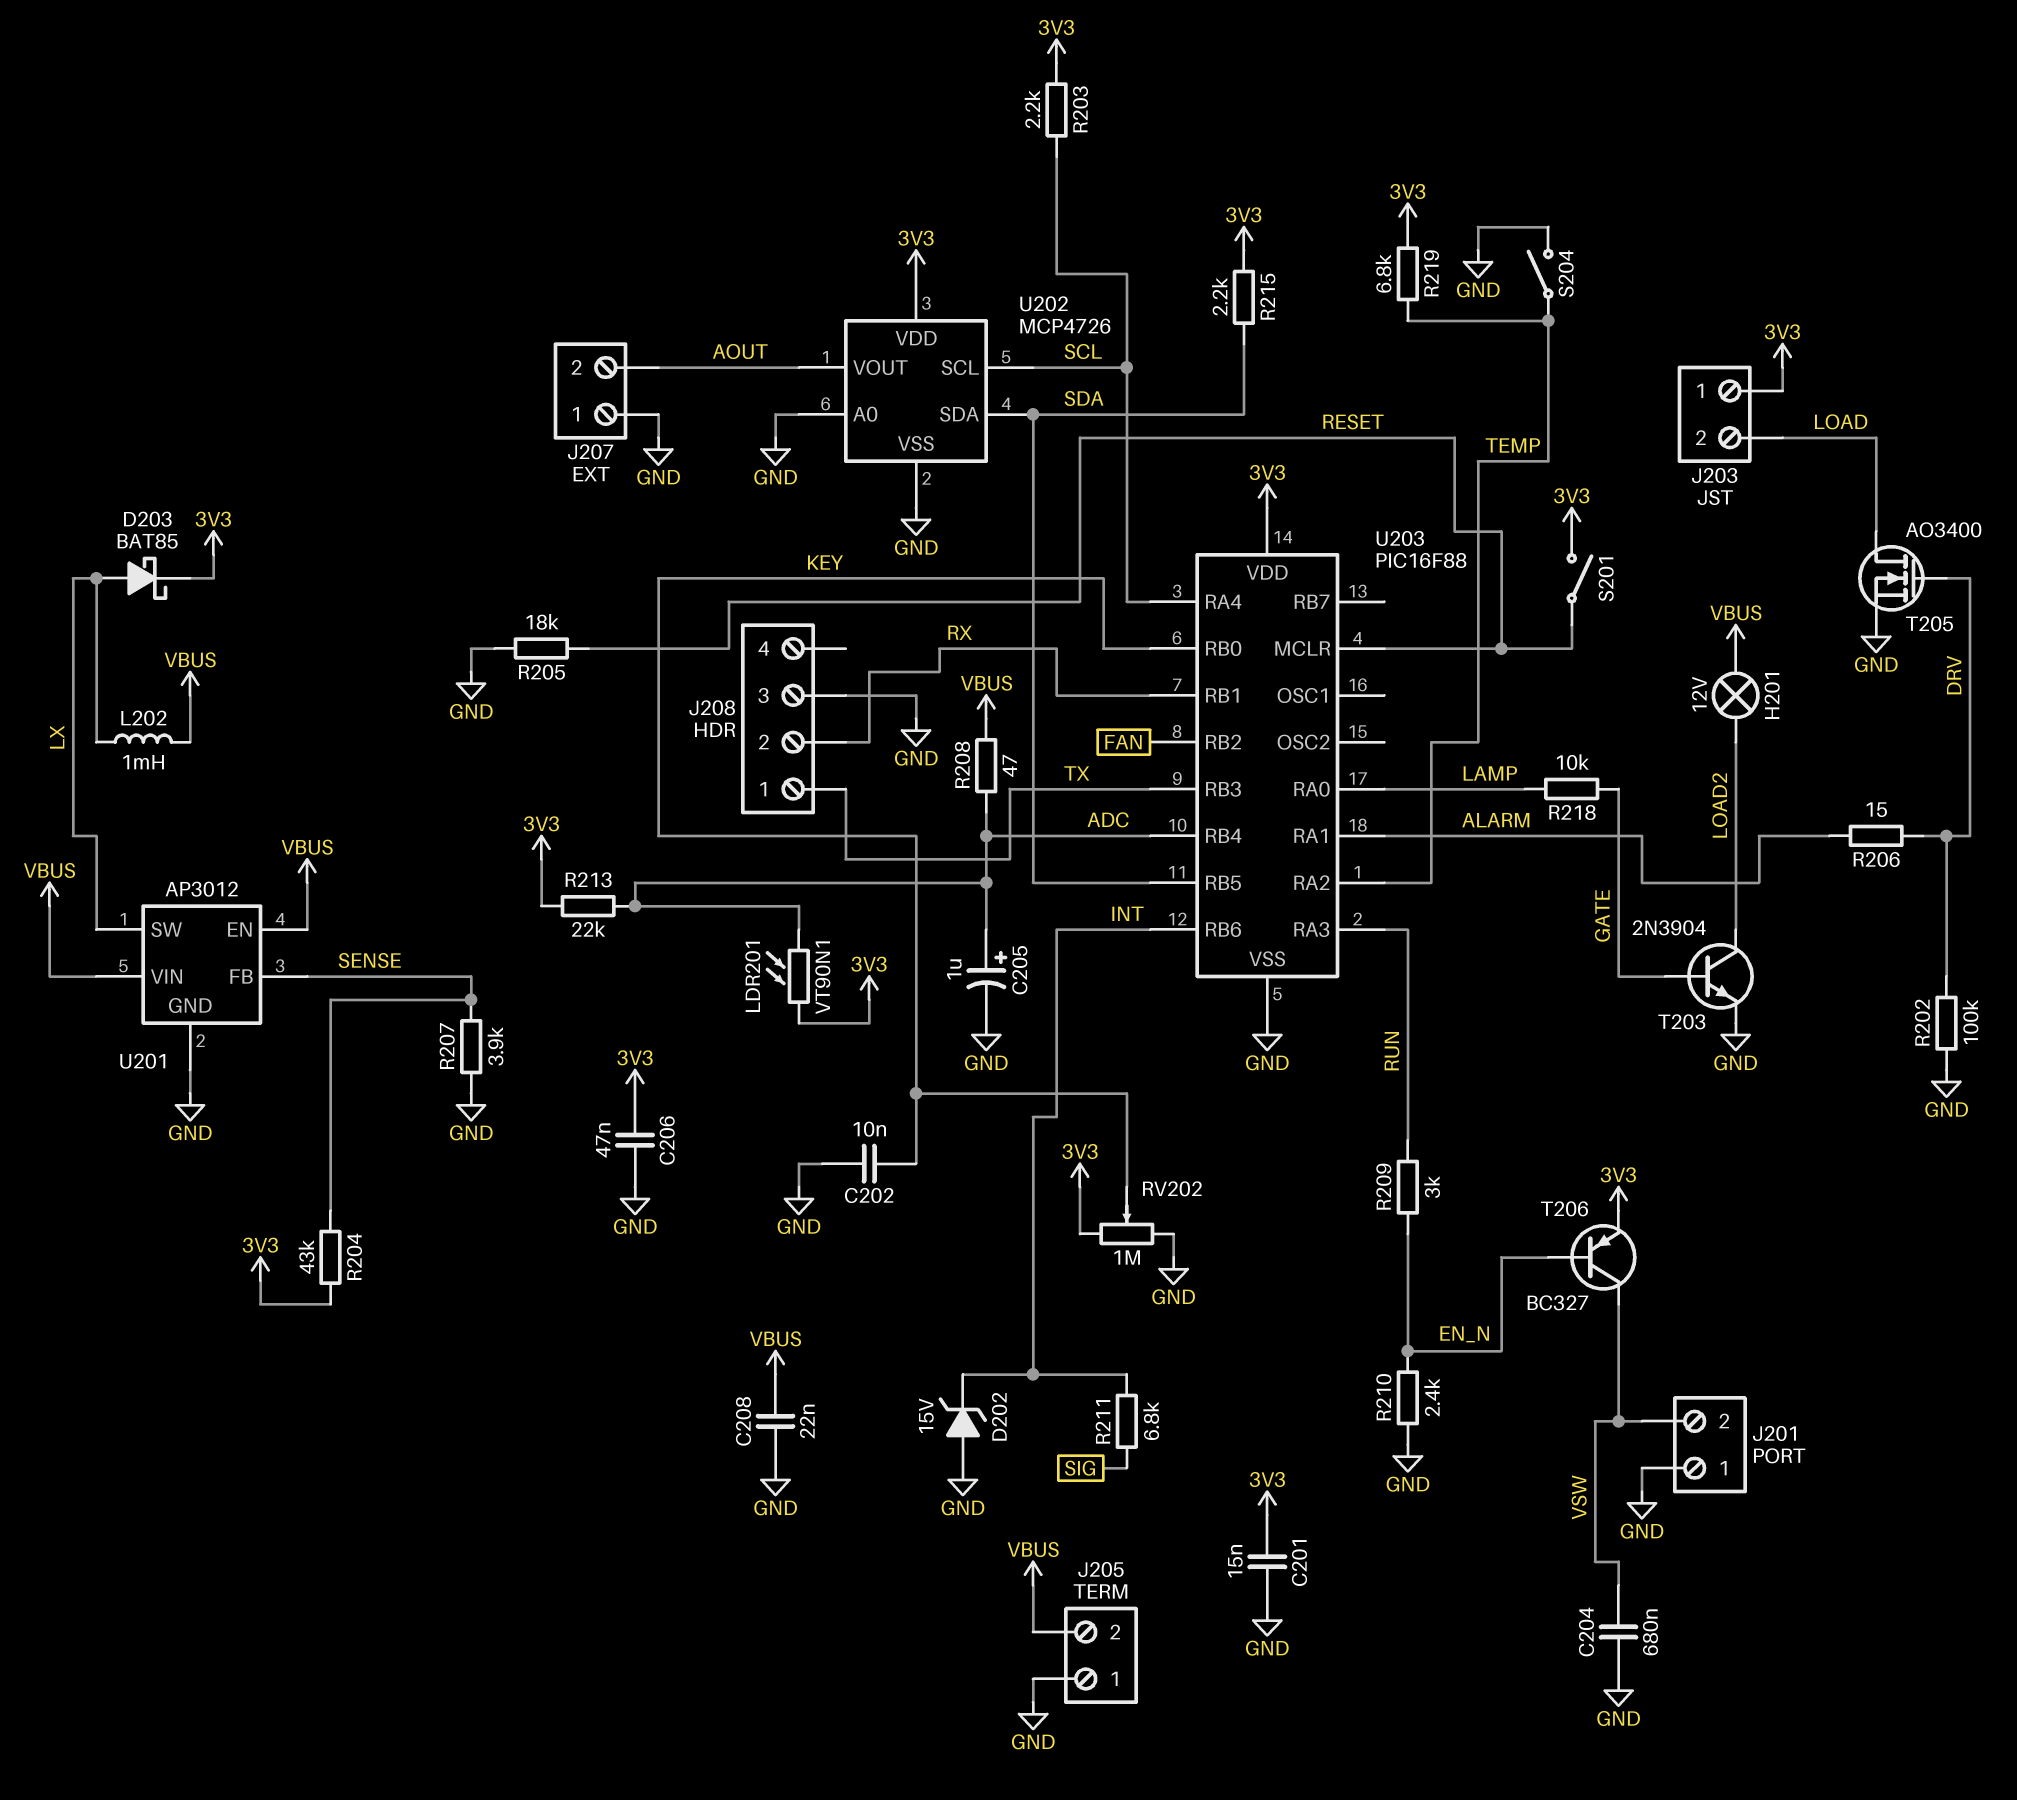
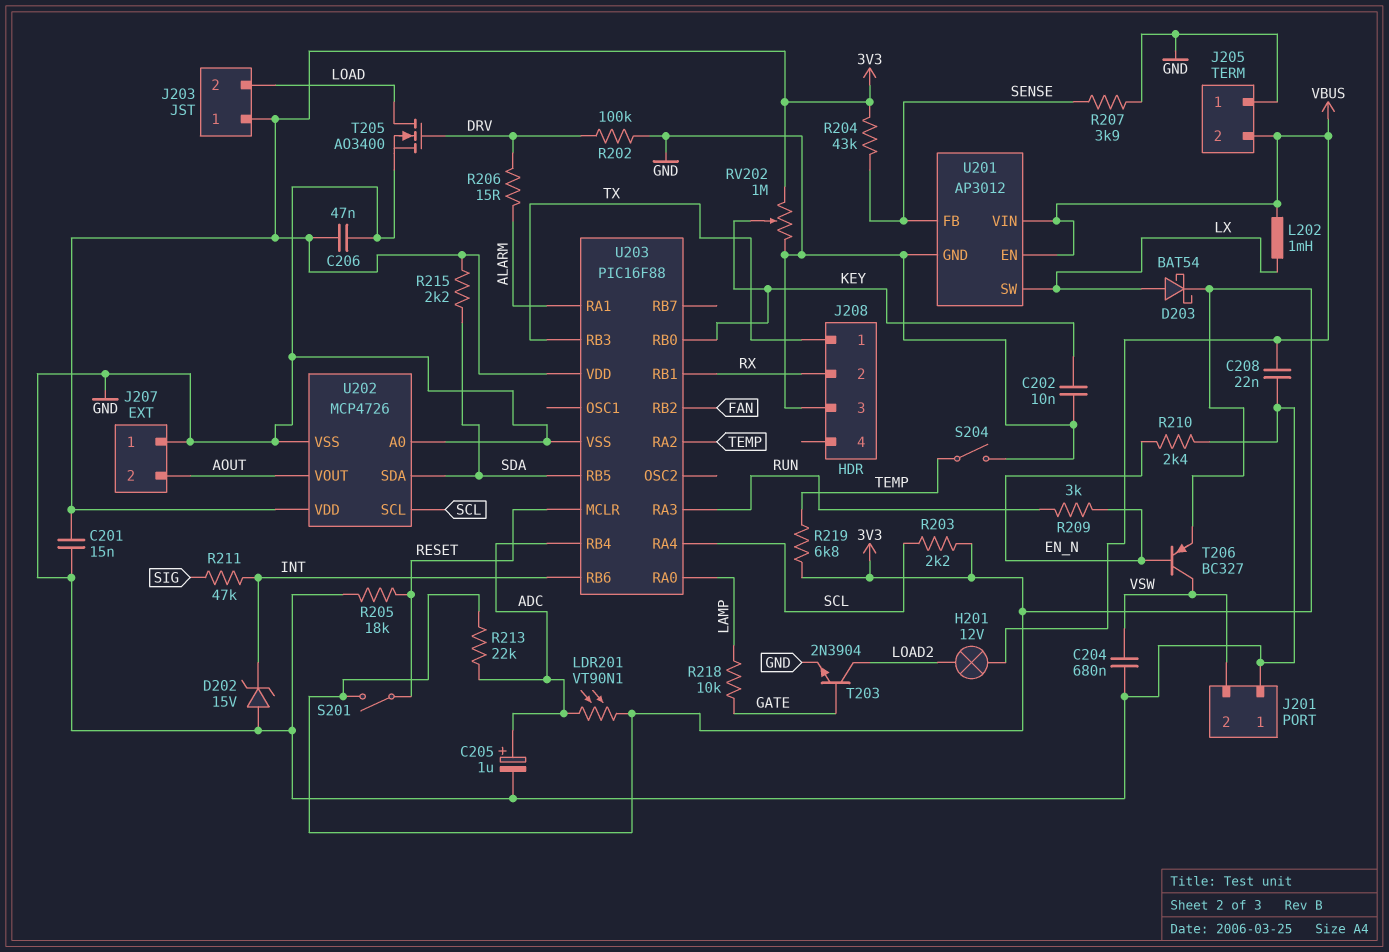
D203: schottky BAT85 (A LX, K 3V3) -> schottky BAT54 (A LX, K 3V3)
R208: 47 (ADC, VBUS) -> none
R211: 6.8k (INT, SIG) -> 47k (INT, SIG)

